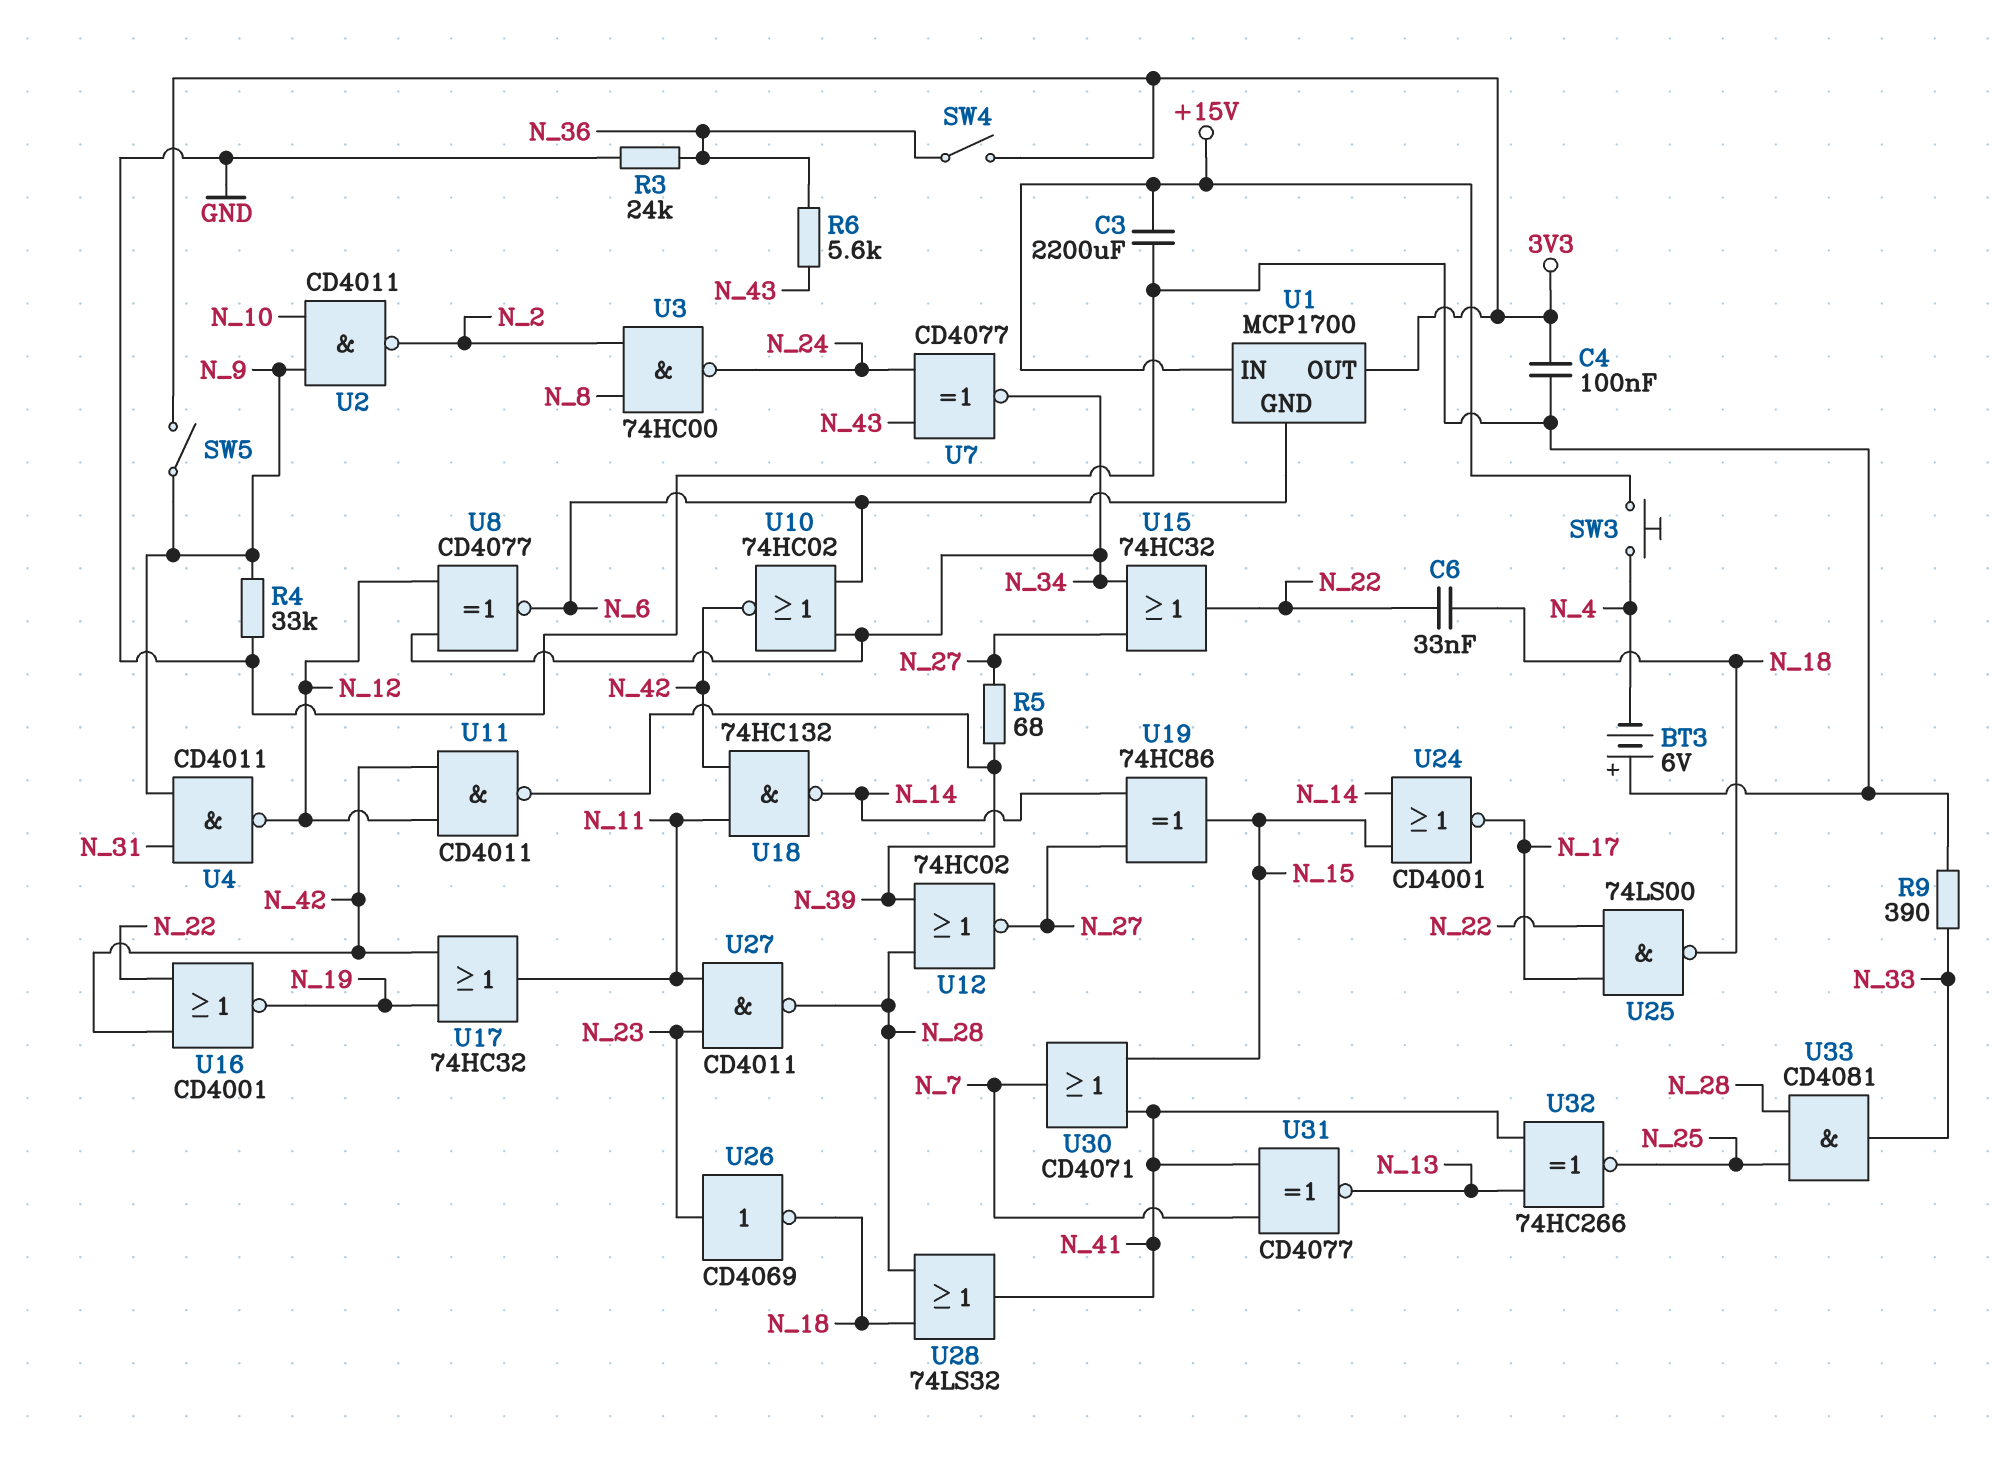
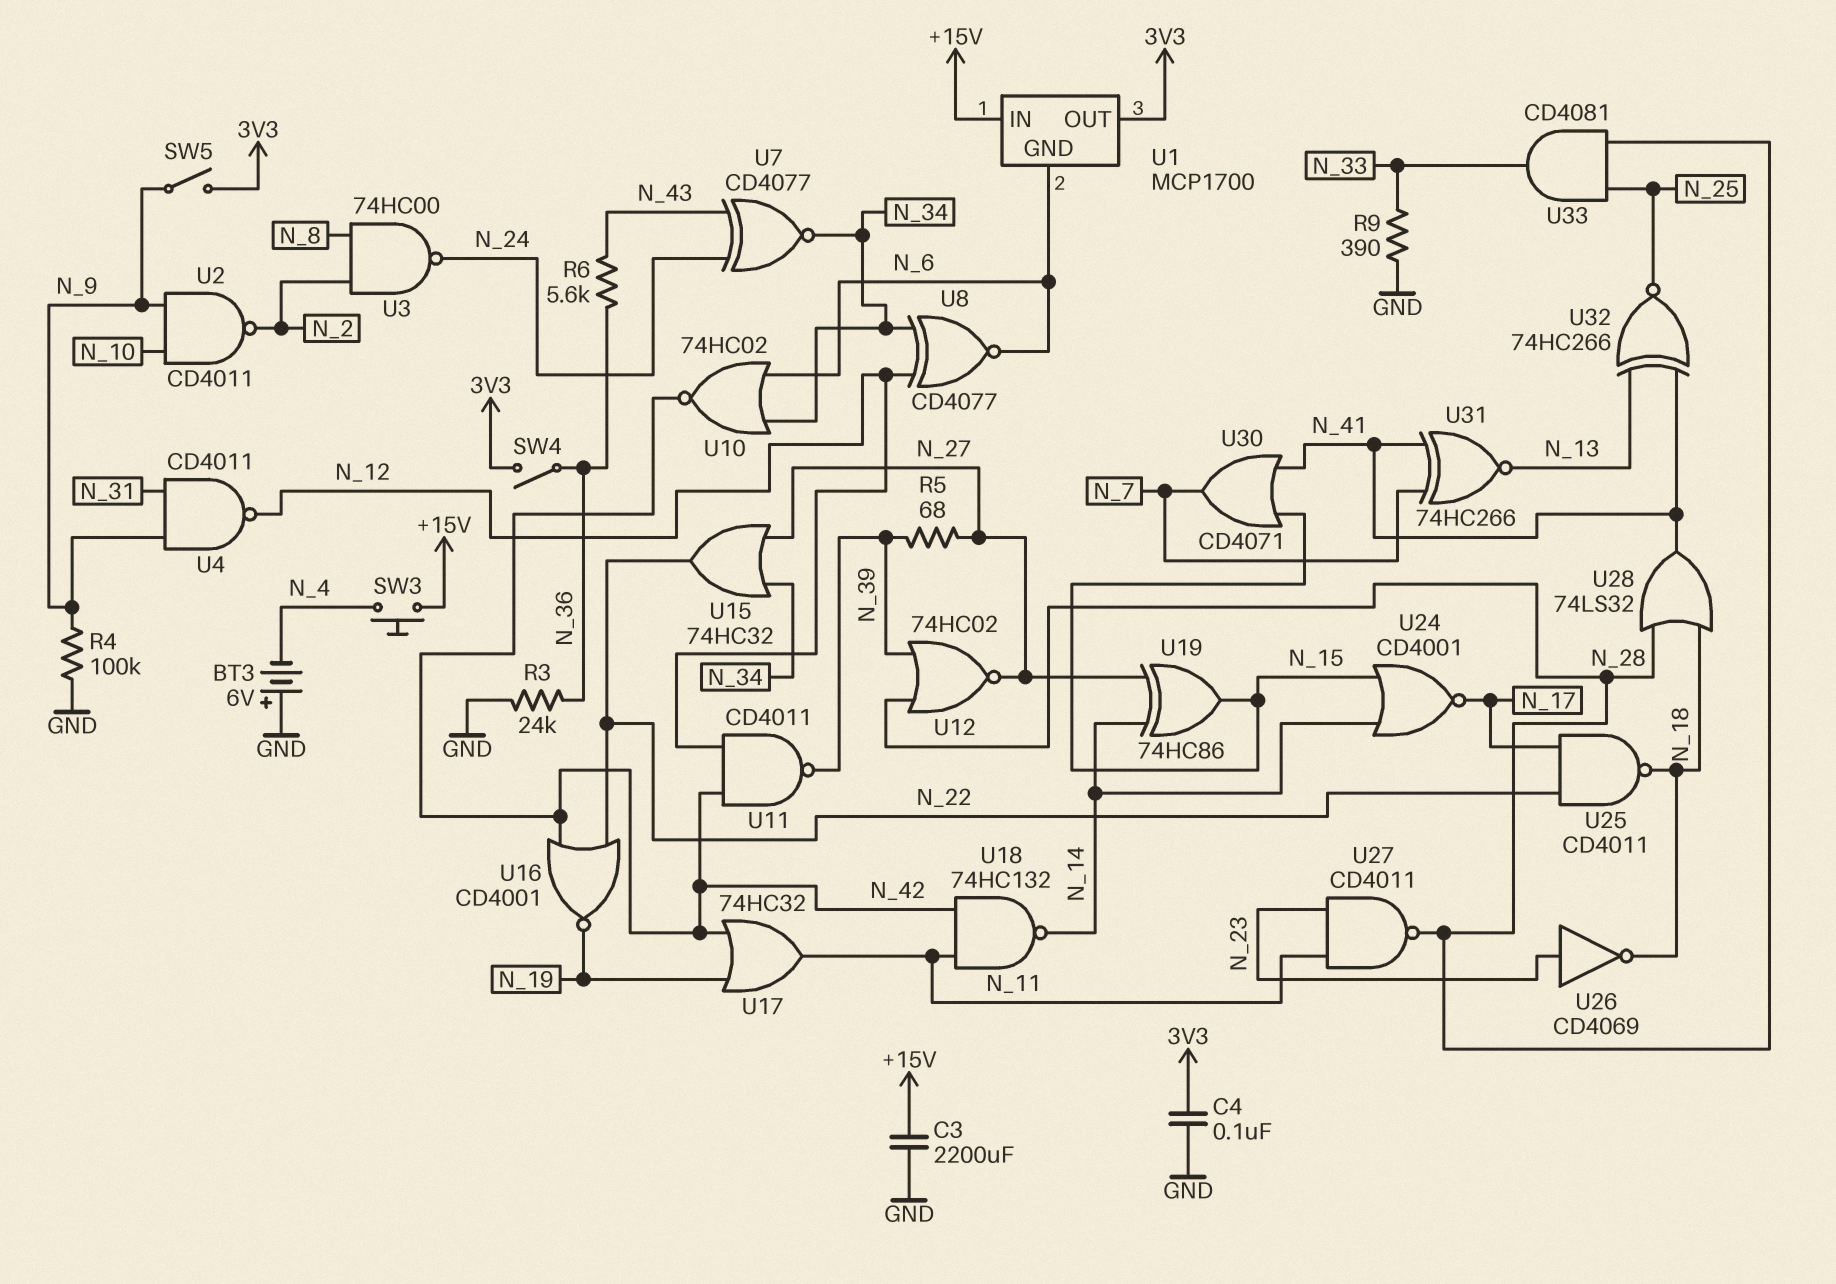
C6: 33nF (N_18, N_22) -> none
R4: 33k (GND, N_9) -> 100k (GND, N_9)
U25: NAND 74LS00 (in N_17, in N_22, out N_18) -> NAND CD4011 (in N_17, in N_22, out N_18)
U31: XNOR CD4077 (in N_7, in N_41, out N_13) -> XNOR 74HC266 (in N_7, in N_41, out N_13)

